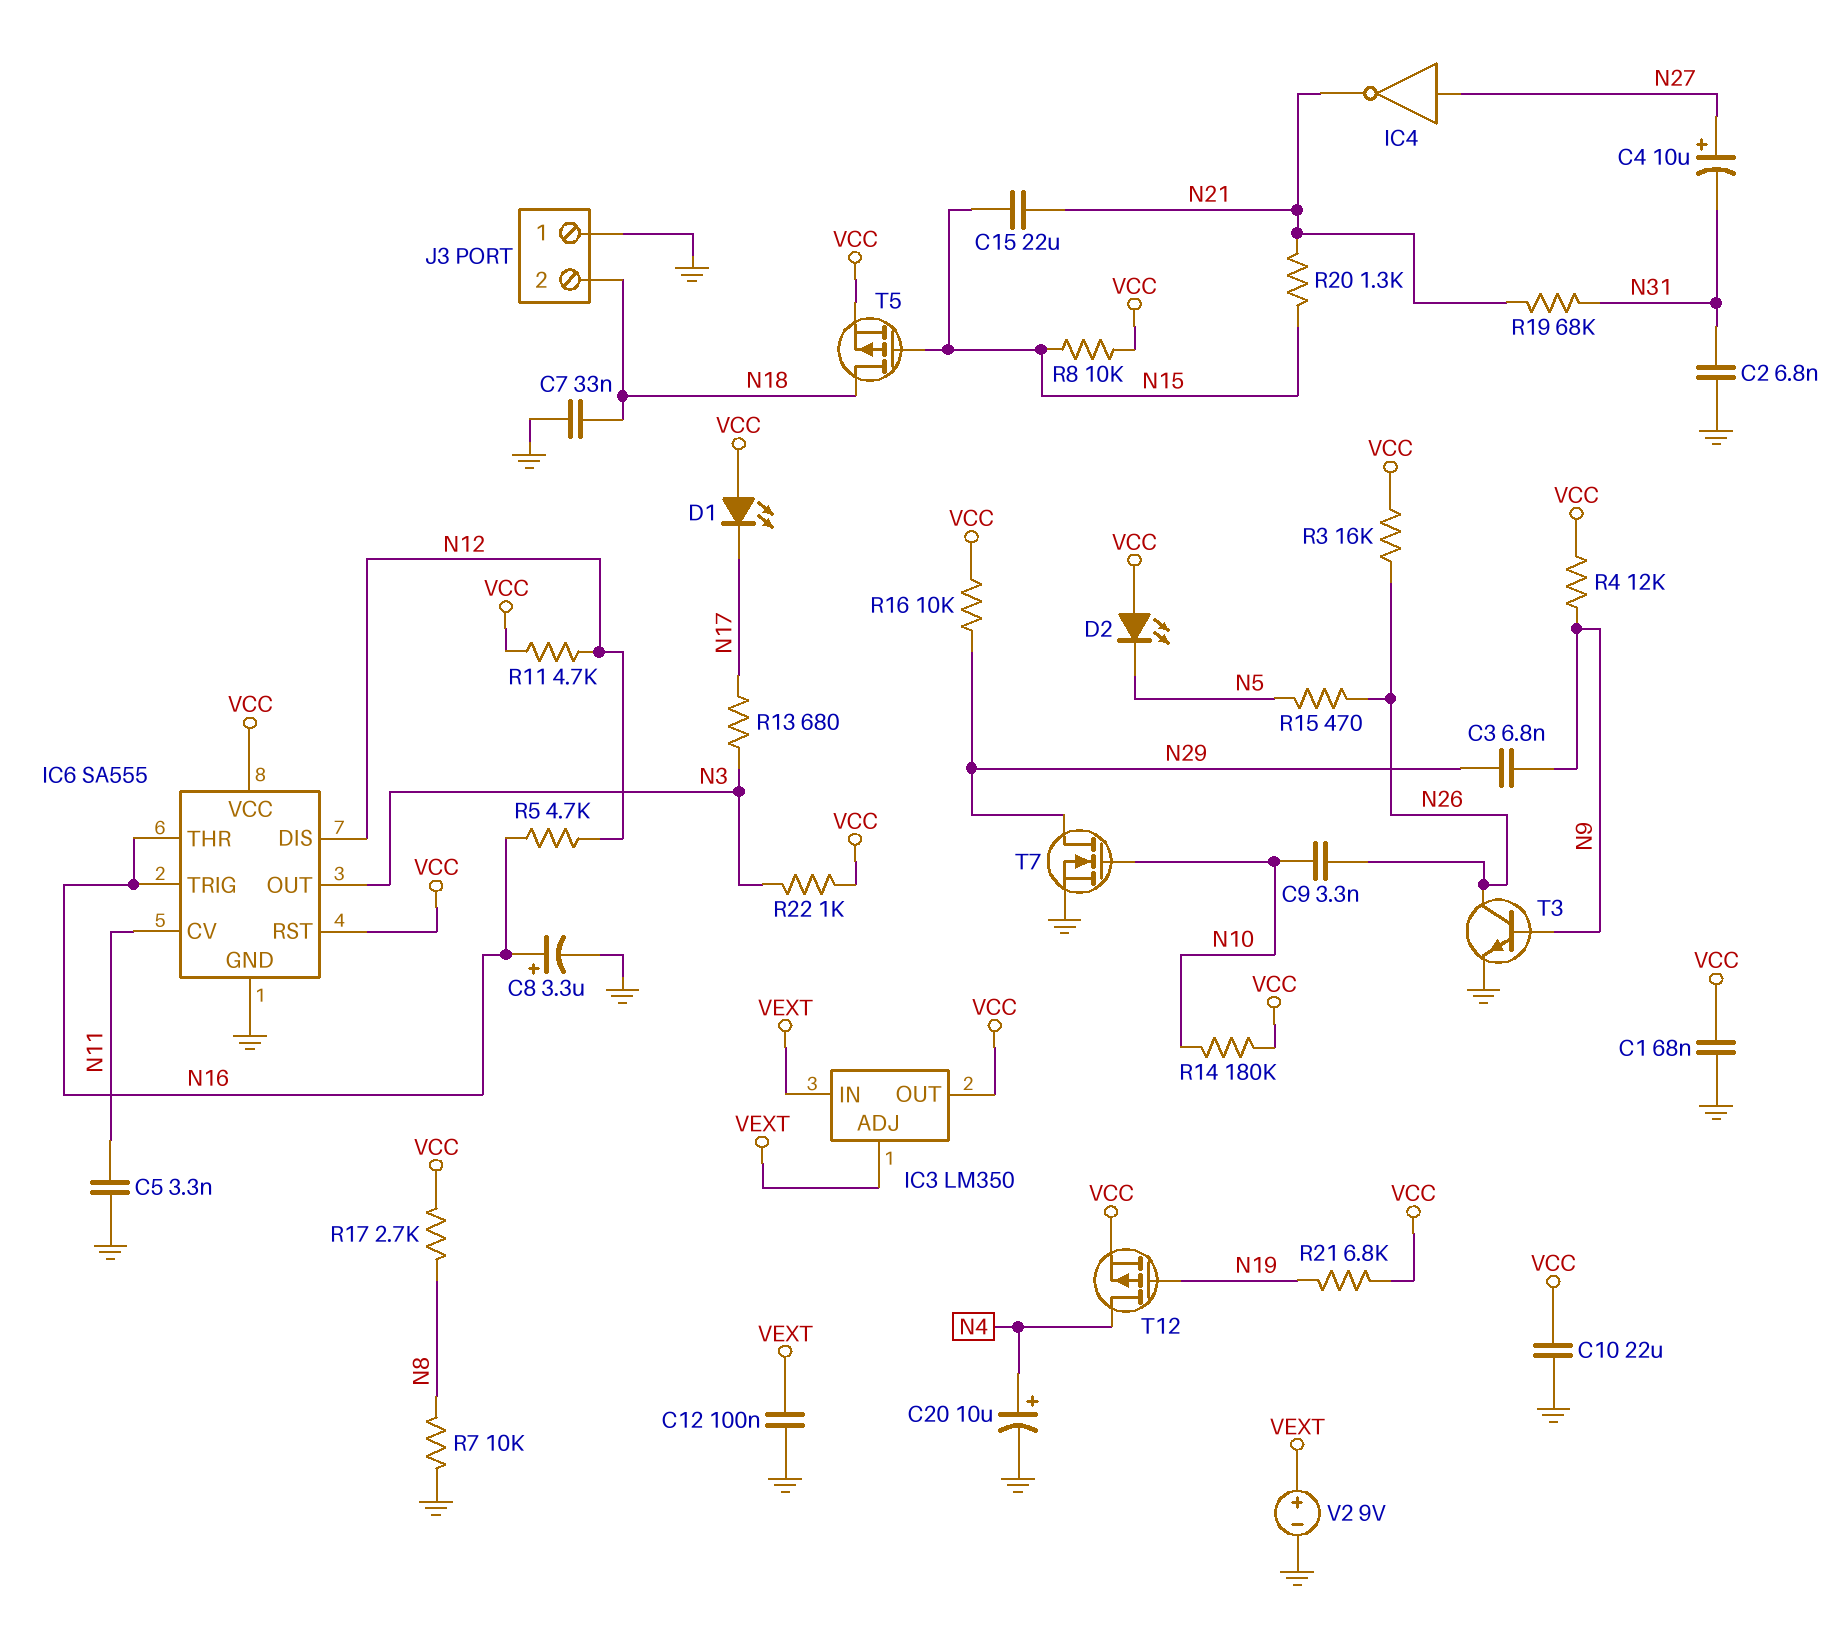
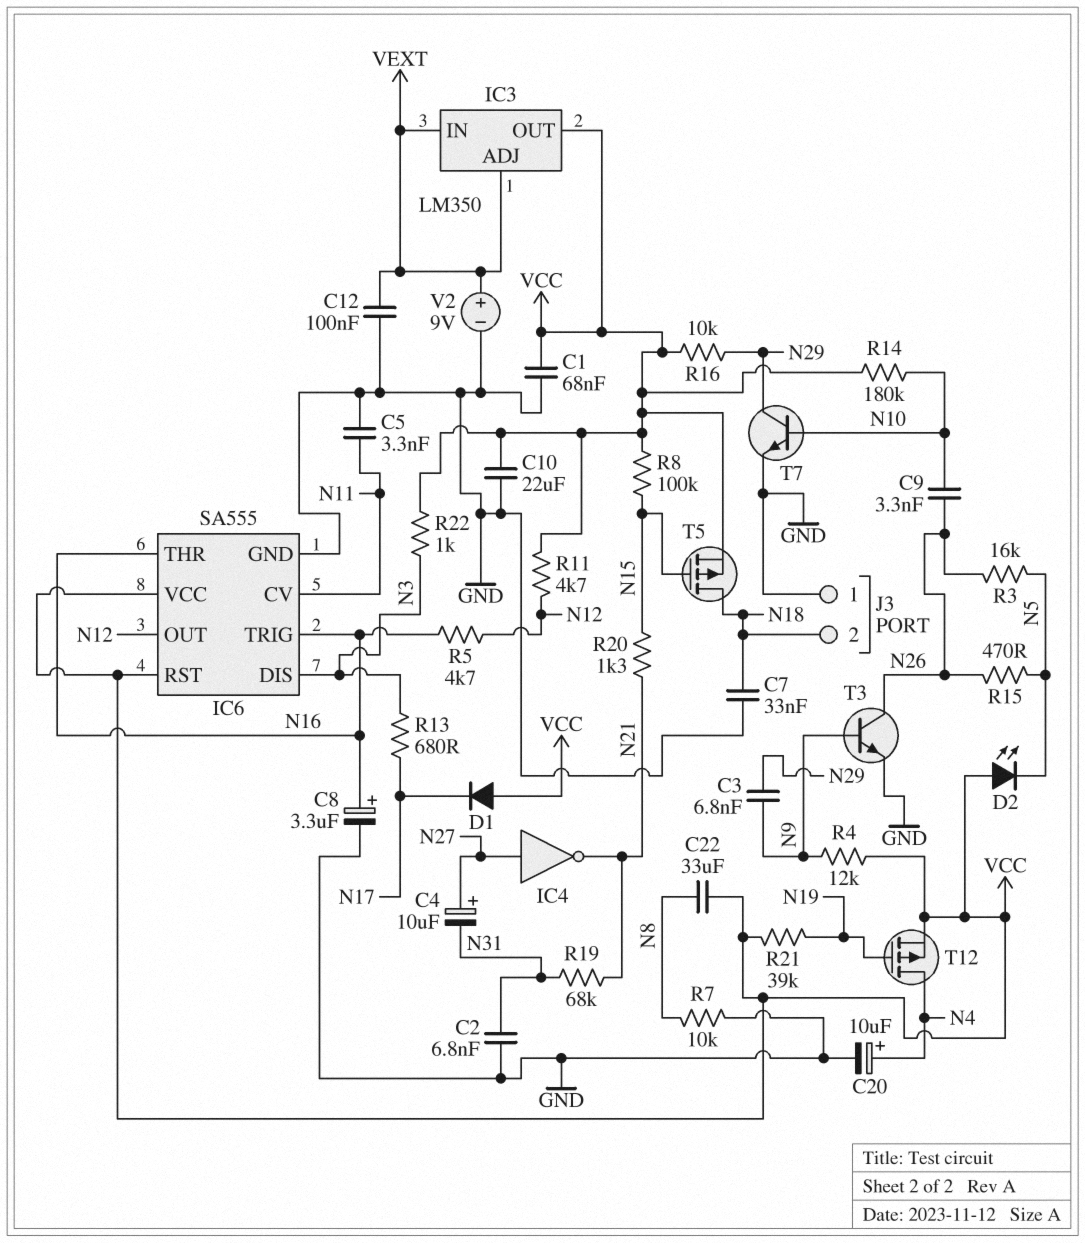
C15: 22uF (N15, N21) -> none
C22: none -> 33uF (N8, VCC)
D1: LED (A VCC, K N17) -> diode (A VCC, K N17)
IC6 pin DIS: N12 -> N3
IC6 pin OUT: N3 -> N12
R3: 16k (N26, VCC) -> 16k (N5, N26)
R8: 10k (N15, VCC) -> 100k (N15, VCC)
R17: 2.7k (N8, VCC) -> none
R21: 6.8k (N19, VCC) -> 39k (N19, VCC)
T7: NMOS (G N10, D N29, S GND) -> NPN (B N10, C N29, E GND)

